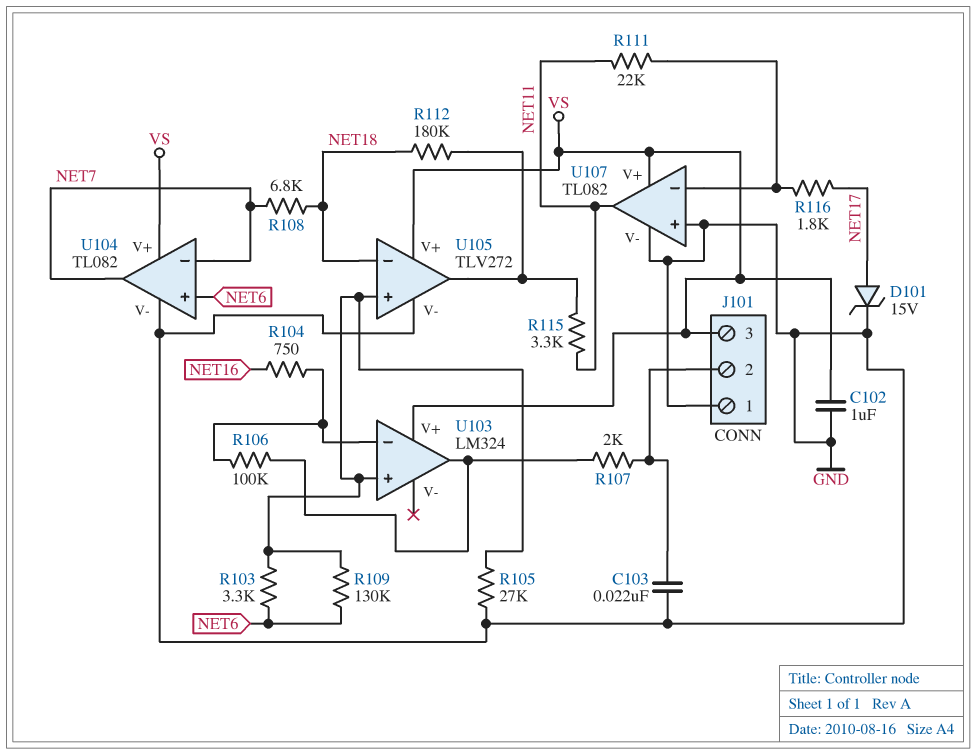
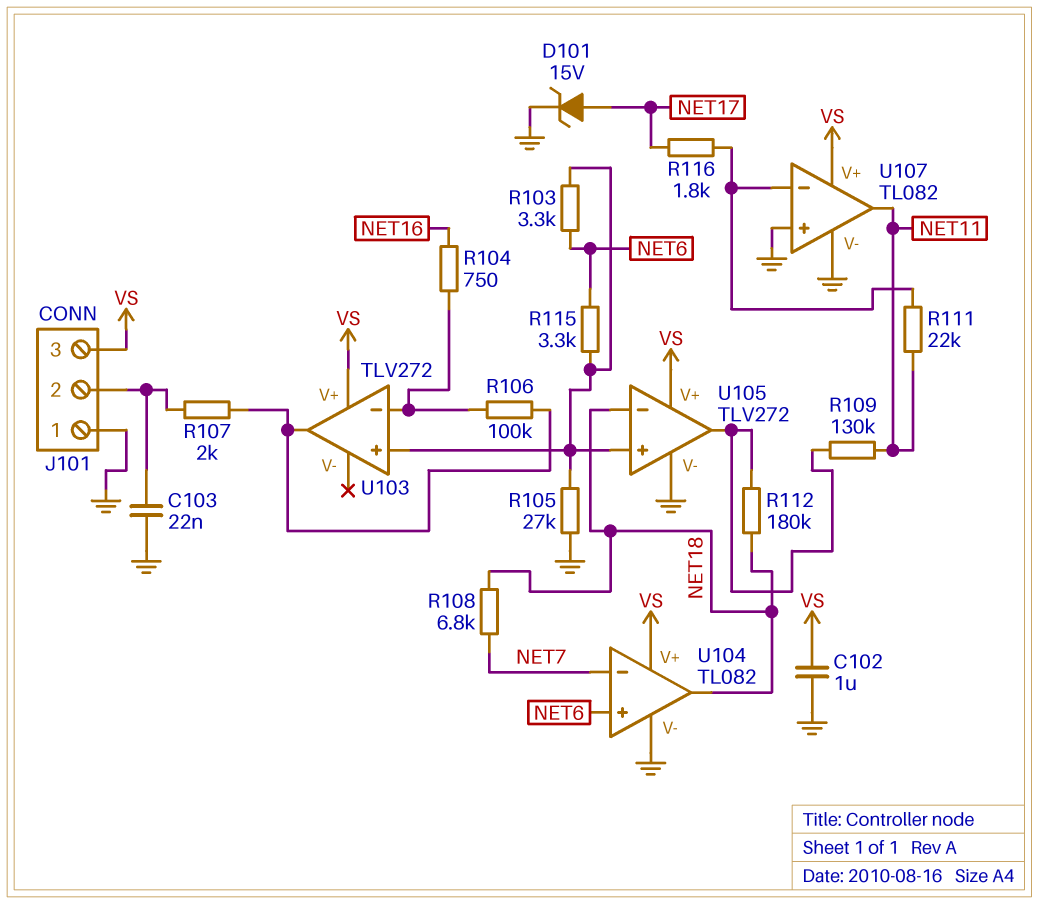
R109: 130k (NET6, U103/in+) -> 130k (NET11, U105/out)
R115: 3.3k (NET11, U105/out) -> 3.3k (NET6, U103/in+)
U103: LM324 -> TLV272
U104 pin out: NET7 -> NET18

